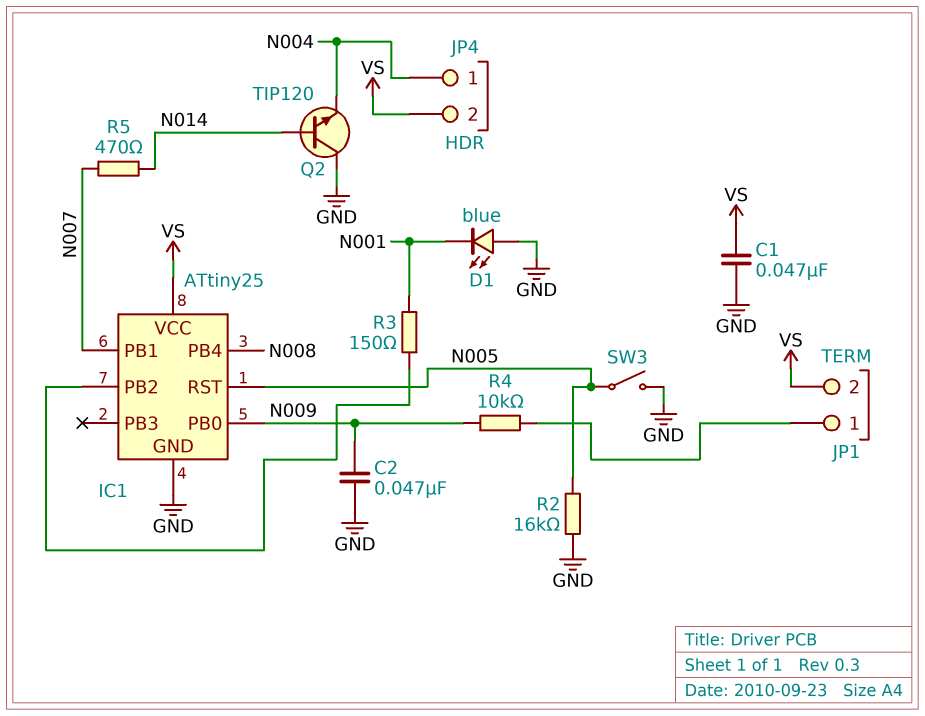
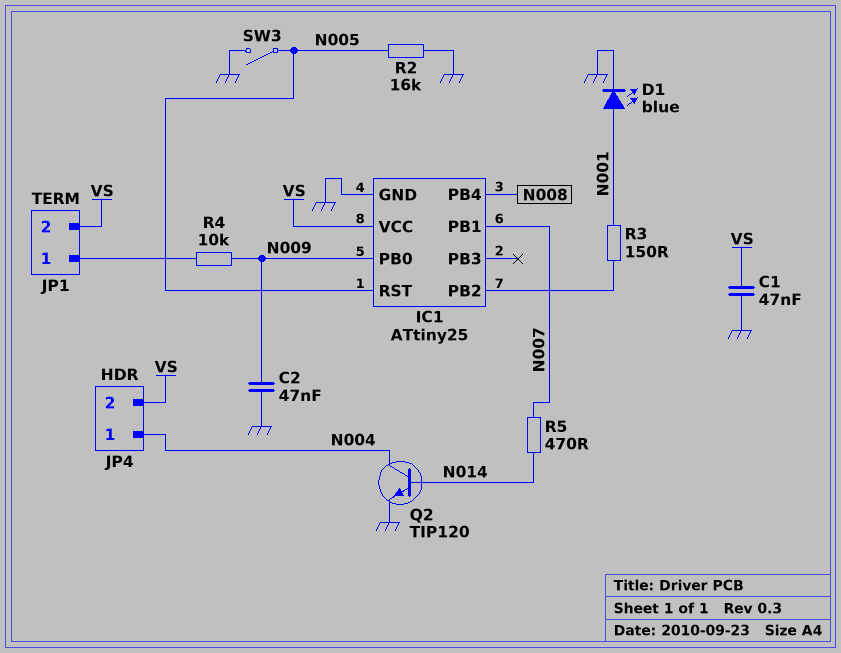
D1: LED blue (A GND, K N001) -> LED blue (A N001, K GND)
Q2: NPN TIP120 (B N014, C GND, E N004) -> NPN TIP120 (B N014, C N004, E GND)

